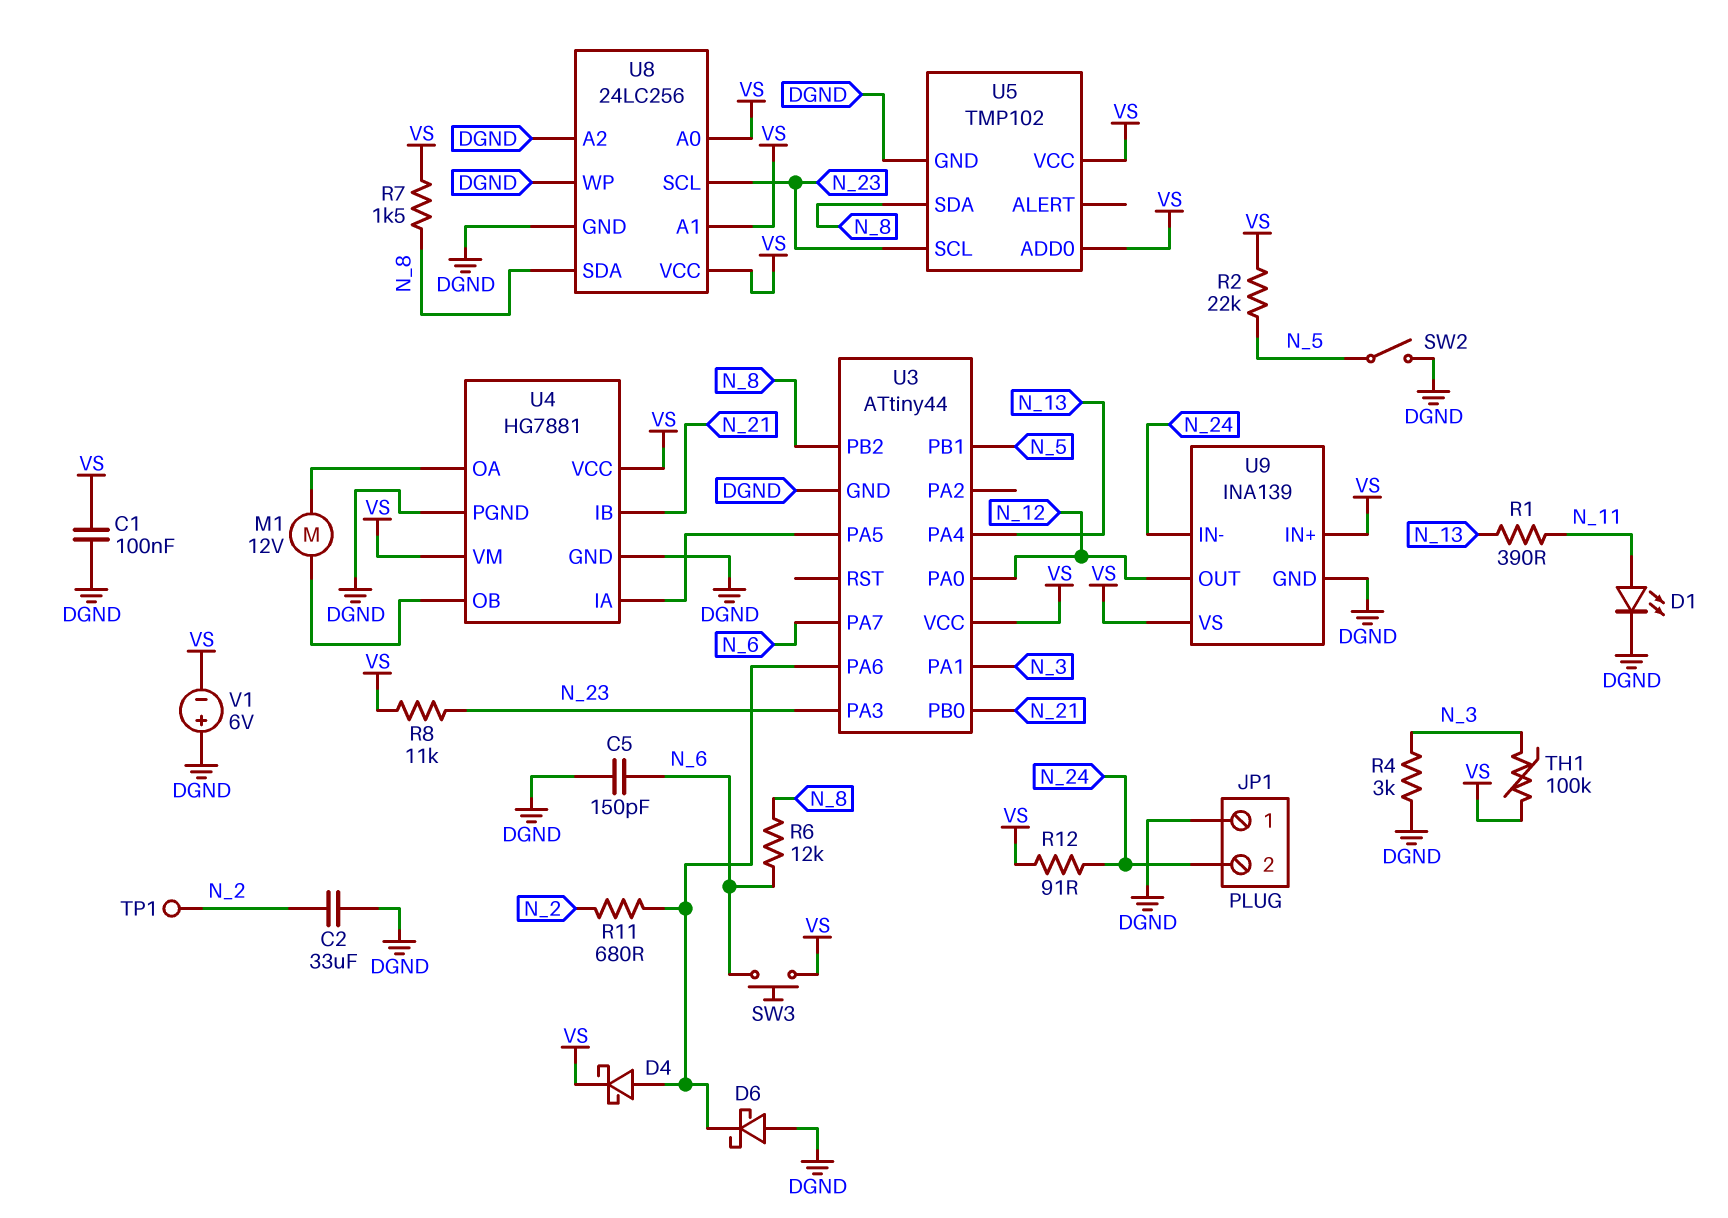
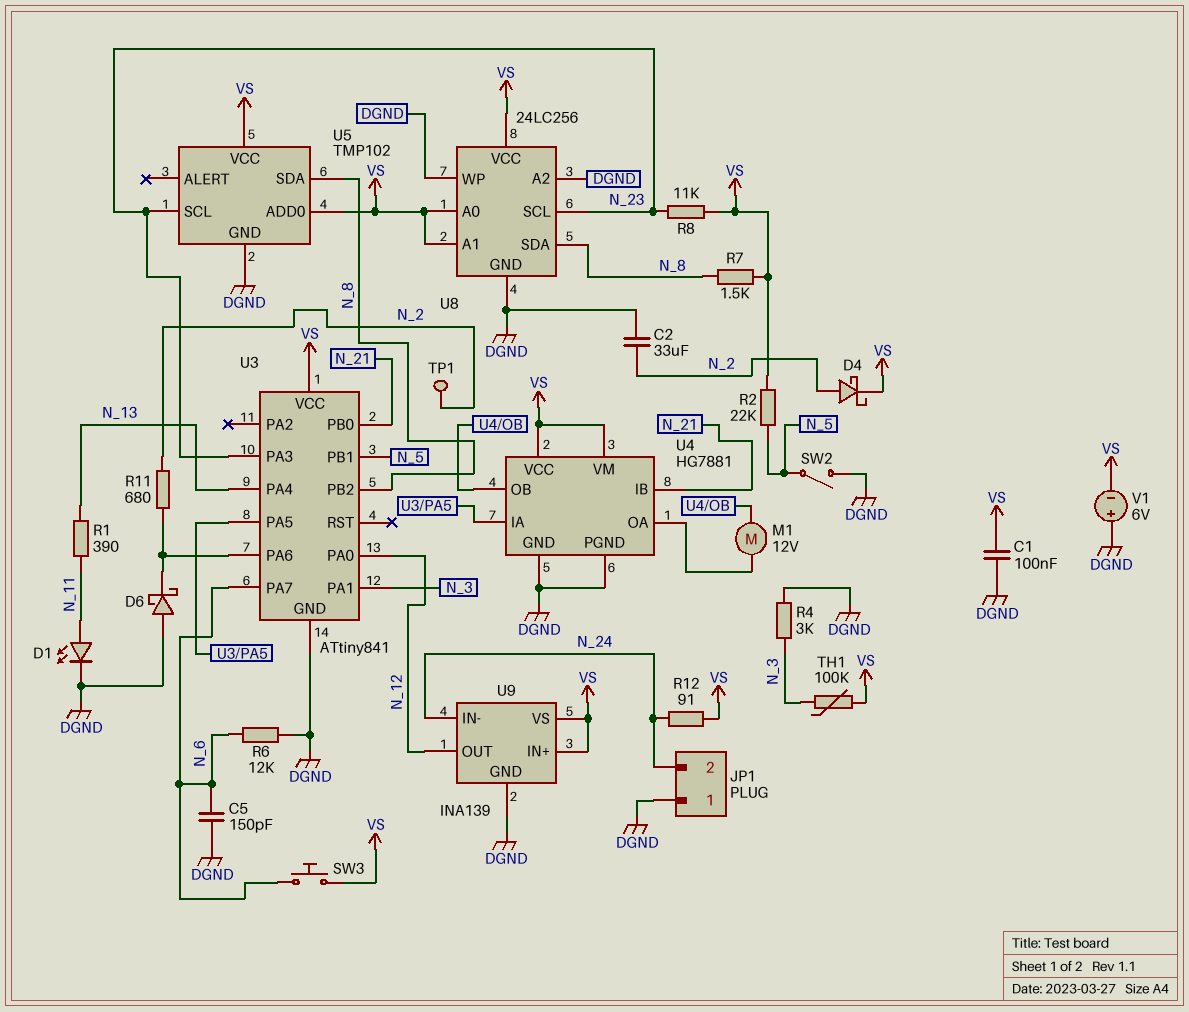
D4: schottky (A U3/PA6, K VS) -> schottky (A N_2, K VS)
R6: 12k (N_6, N_8) -> 12k (DGND, N_6)
U3: ATtiny44 -> ATtiny841

